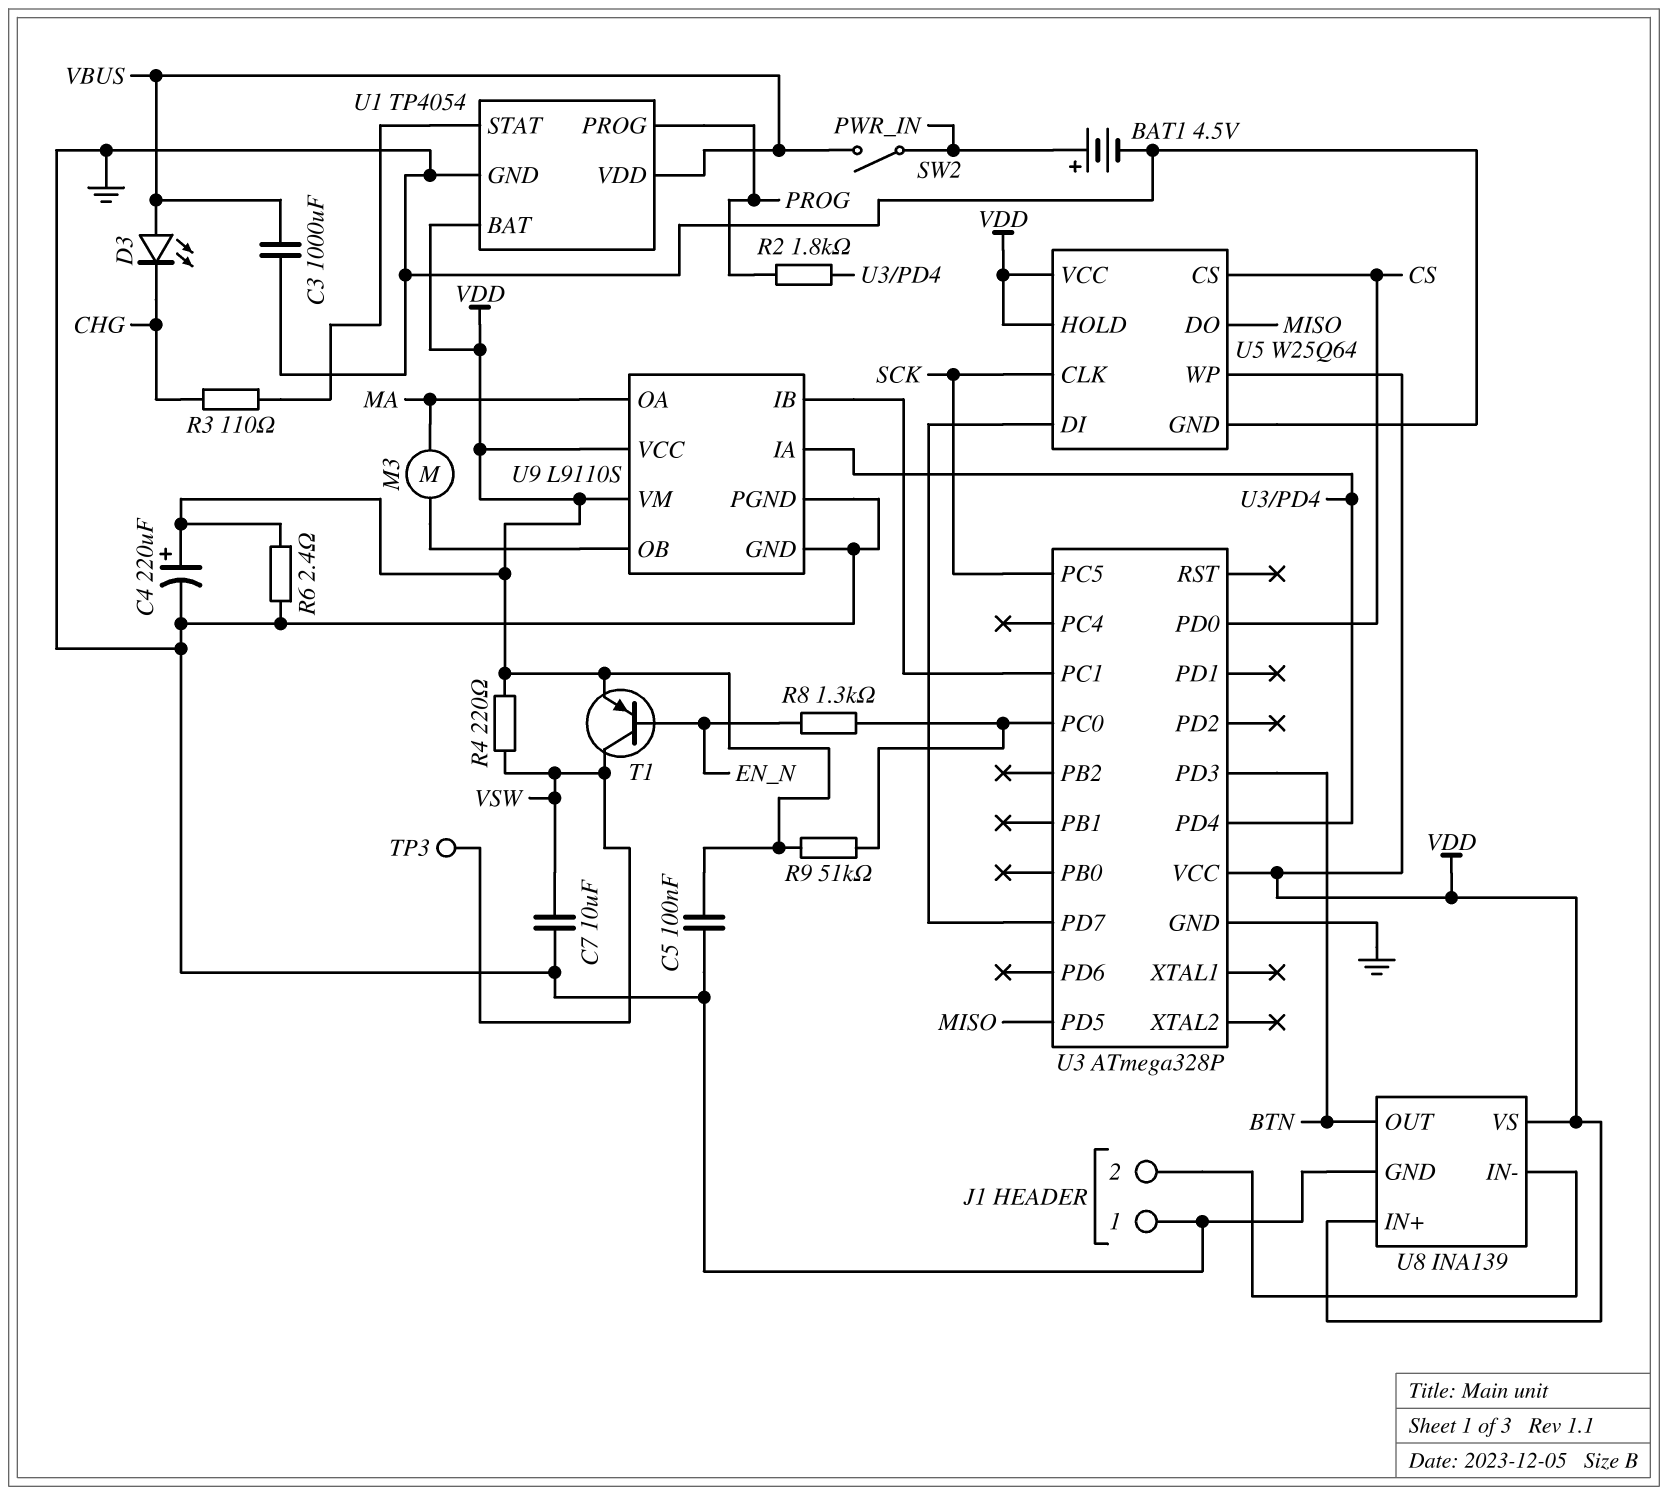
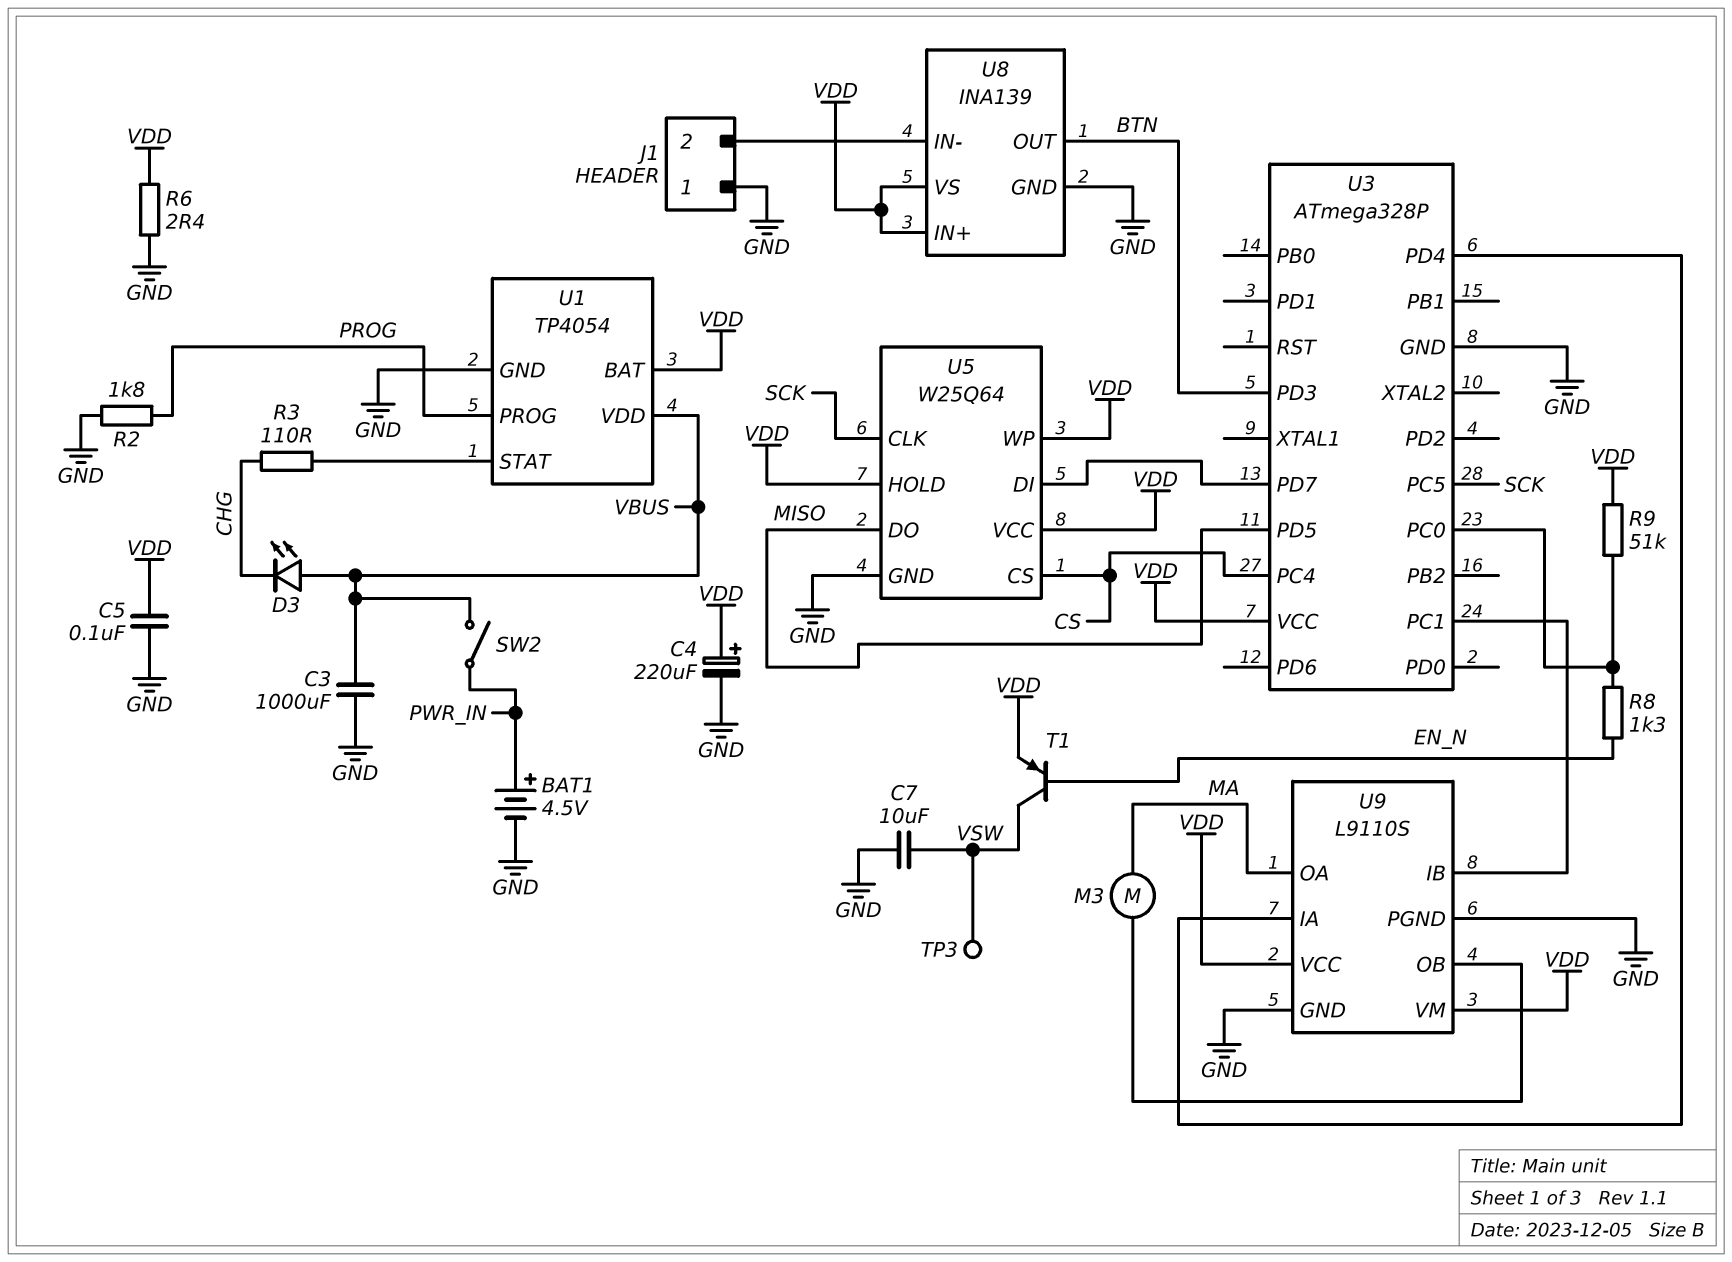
R2: 1.8k (PROG, U3/PD4) -> 1.8k (GND, PROG)
R4: 220 (VDD, VSW) -> none
U3 pin PC4: none -> CS
U3 pin PD0: CS -> none

